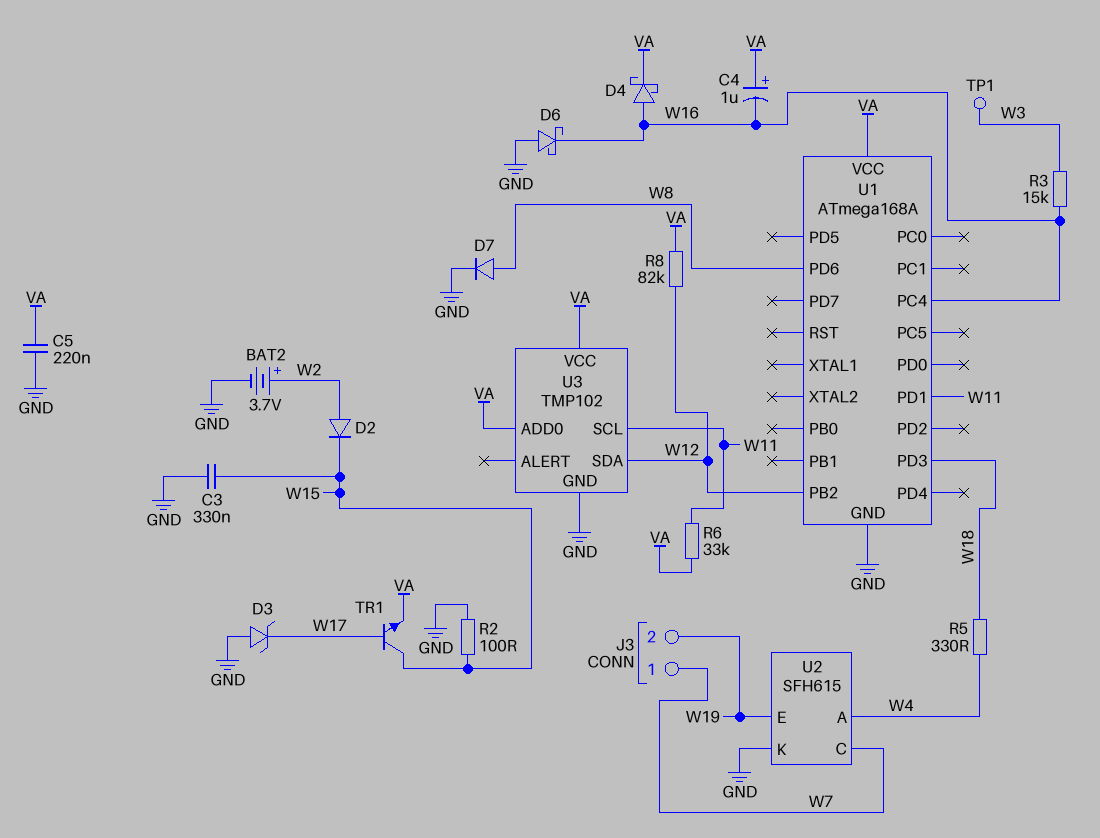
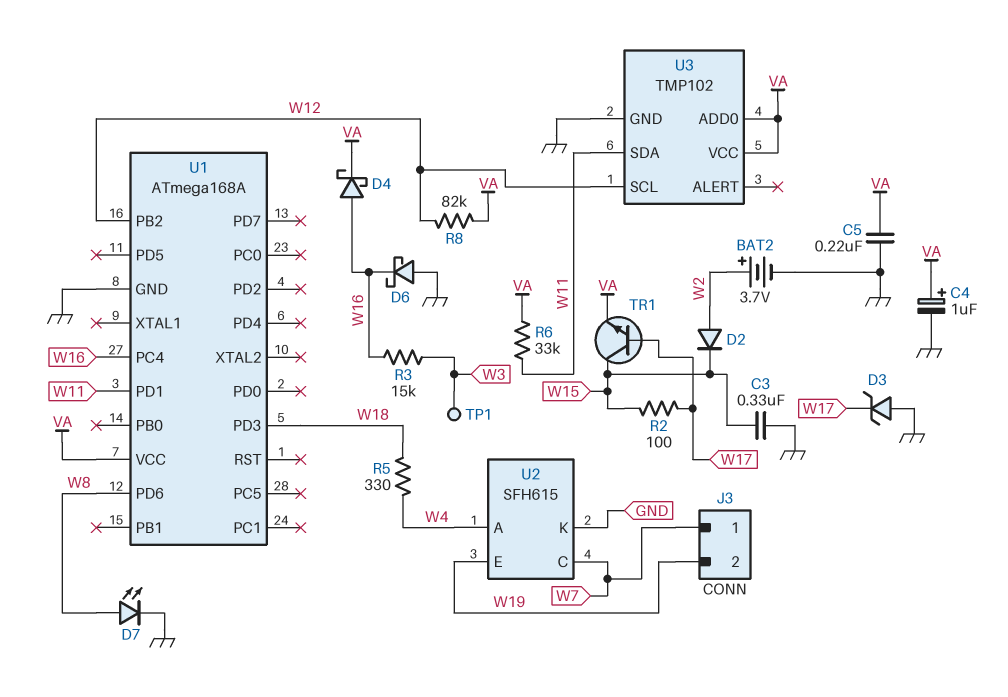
C4: 1uF (plus VA, minus W16) -> 1uF (plus VA, minus GND)
D7: diode (A W8, K GND) -> LED (A W8, K GND)
R2: 100 (GND, W15) -> 100 (W15, W17)
U3 pin SCL: W11 -> W12
U3 pin SDA: W12 -> W11

